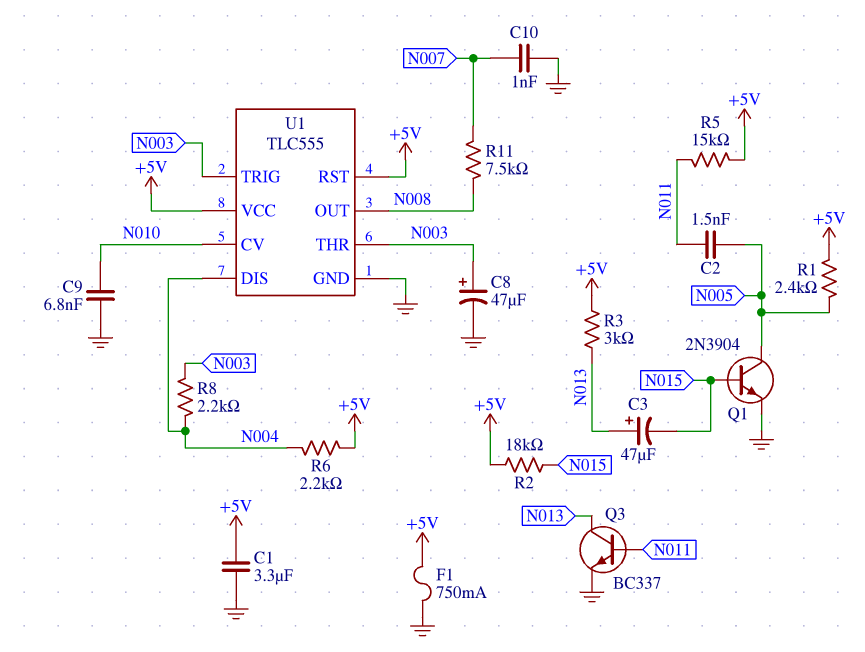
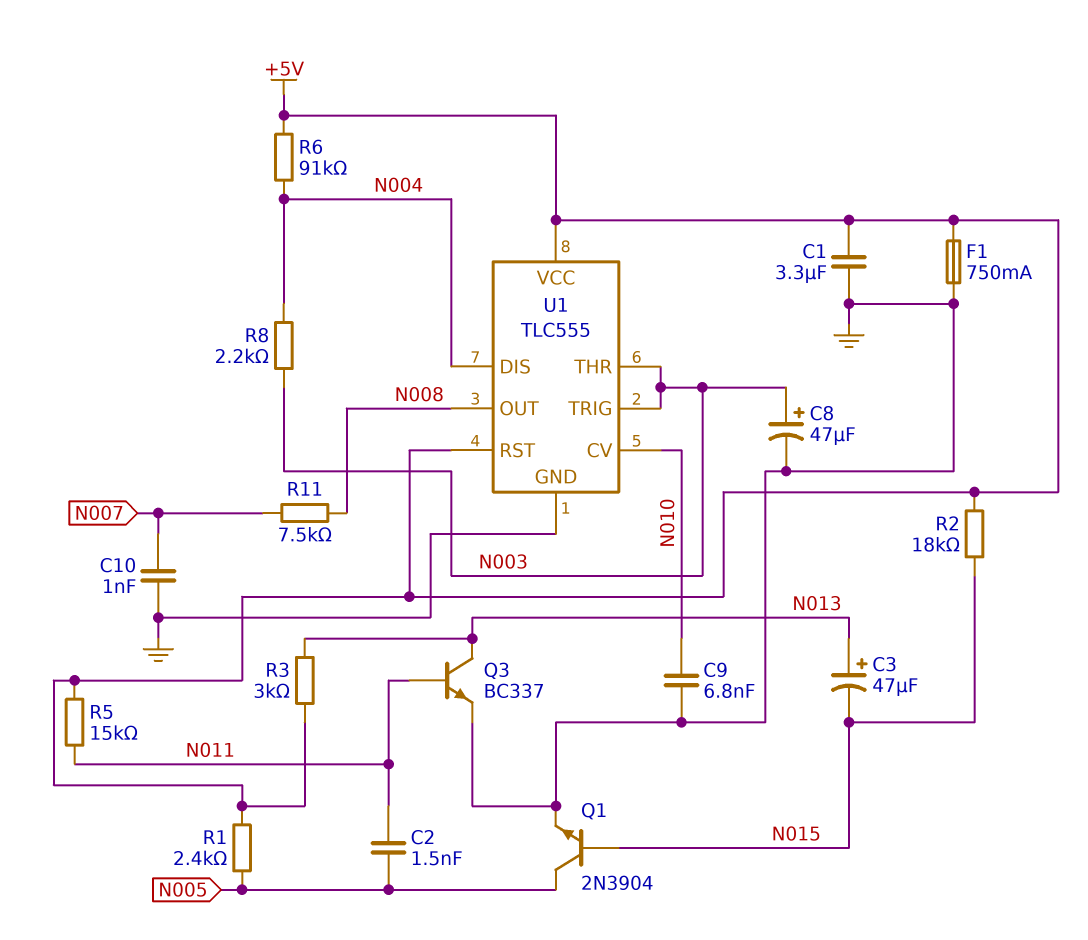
R6: 2.2k (+5V, N004) -> 91k (+5V, N004)

